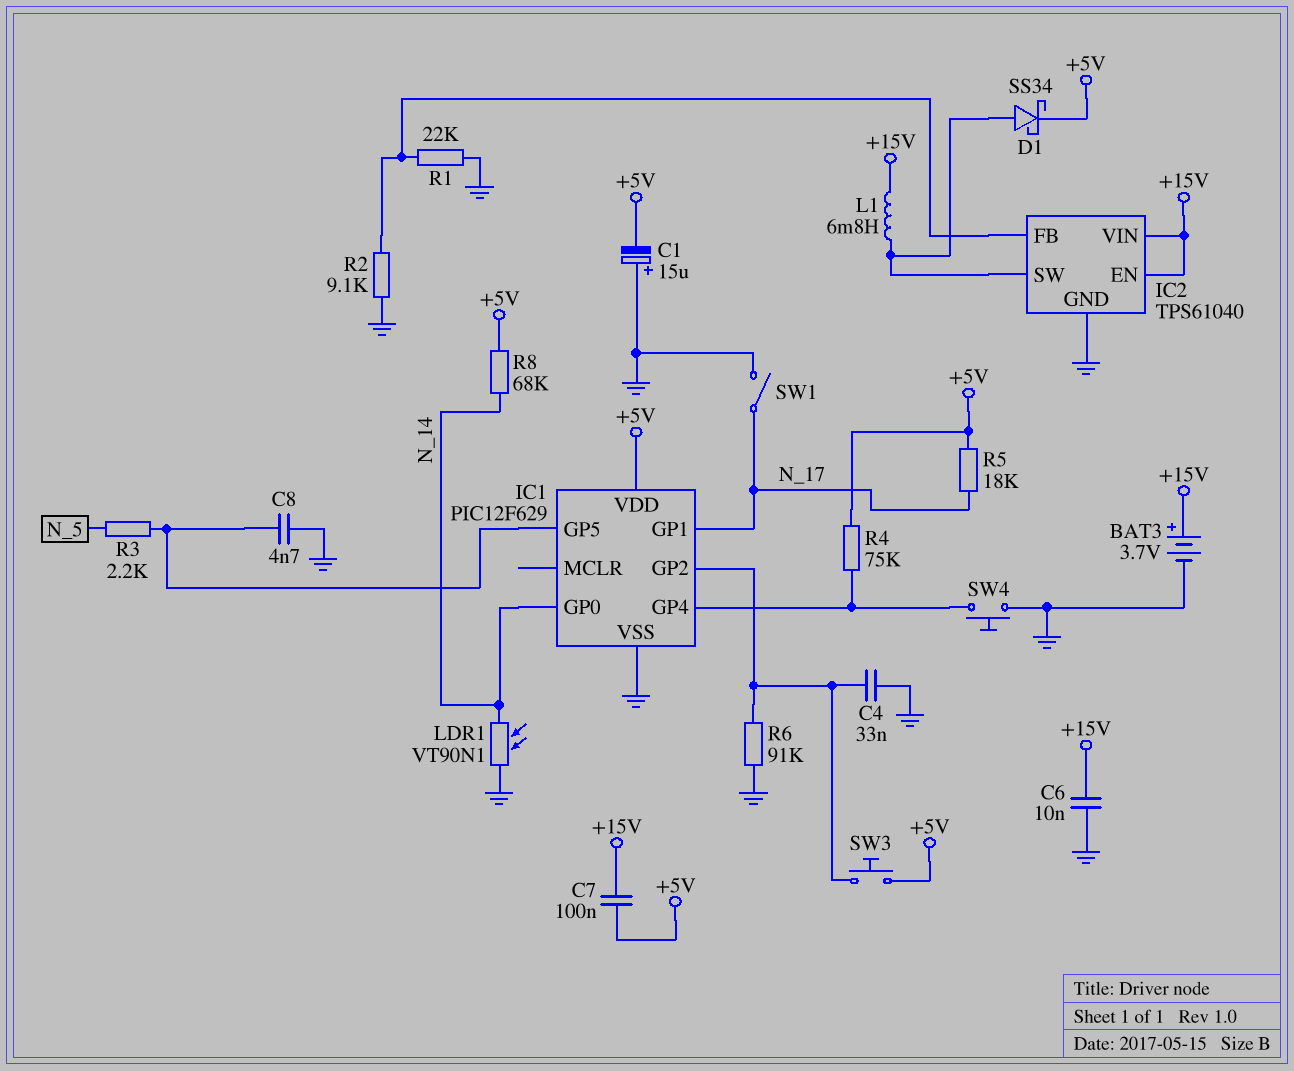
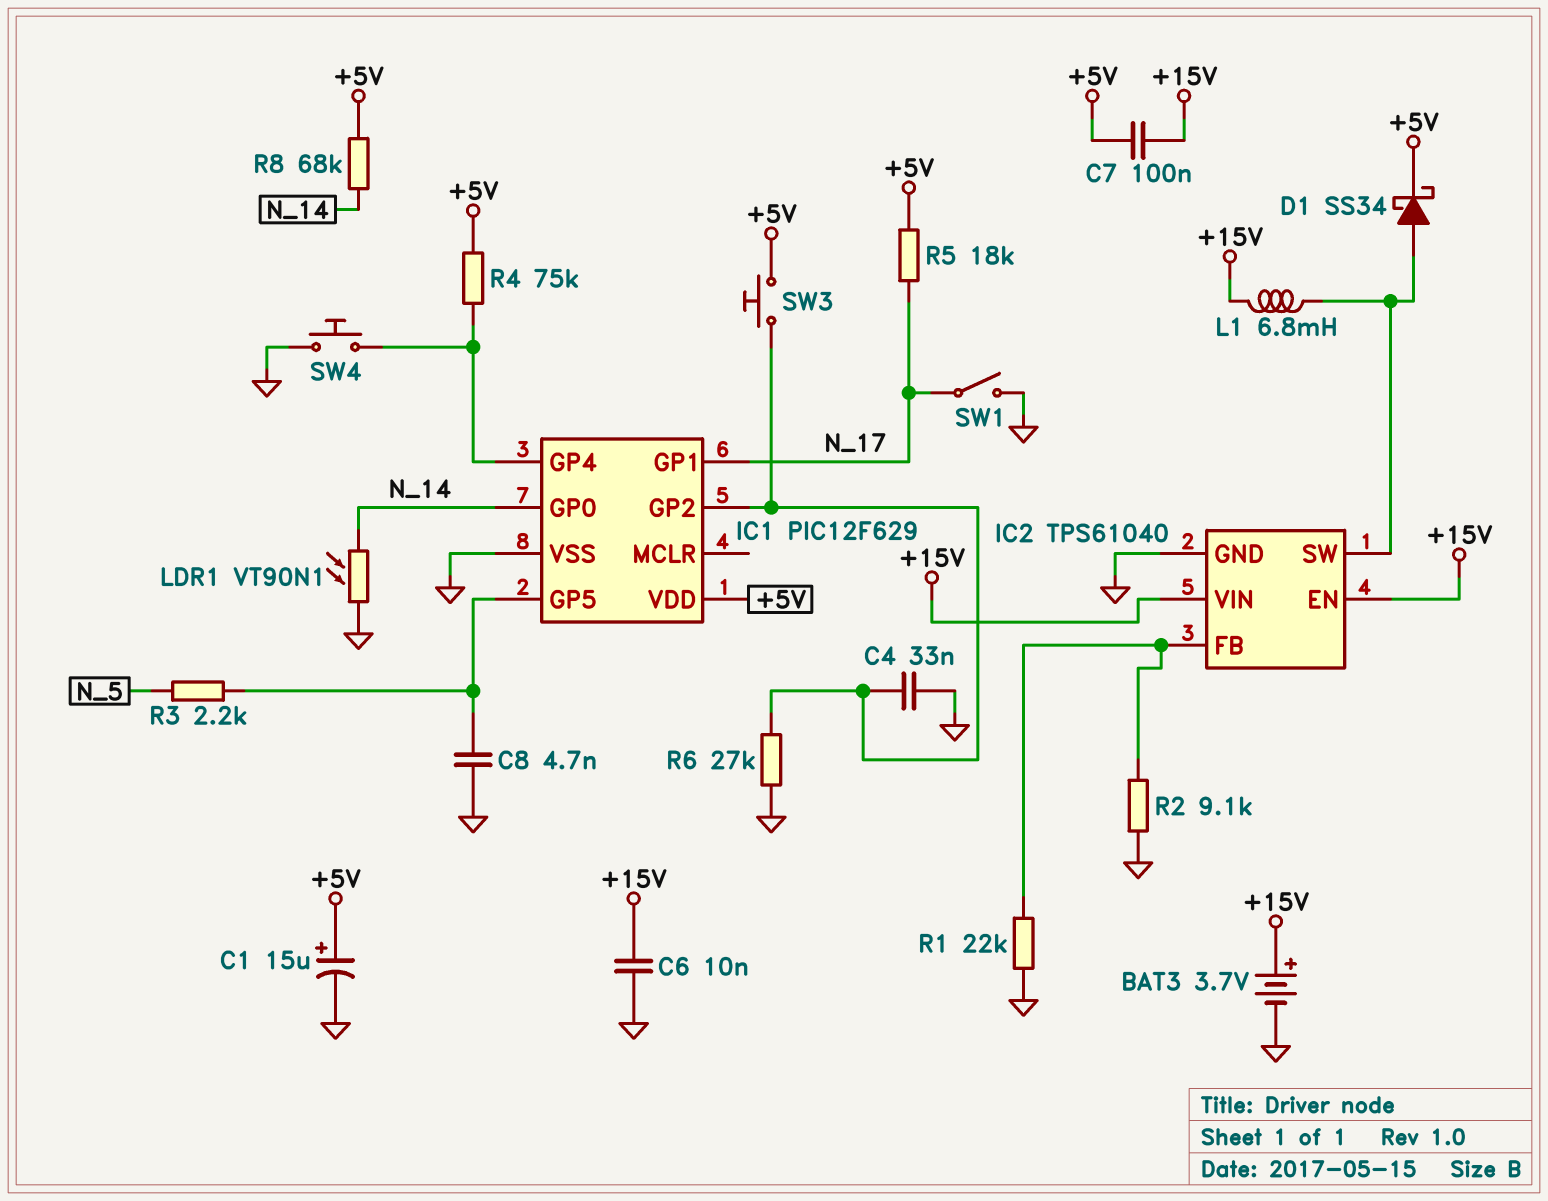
C1: 15uF (plus GND, minus +5V) -> 15uF (plus +5V, minus GND)
R6: 91k (GND, IC1/GP2) -> 27k (GND, IC1/GP2)

